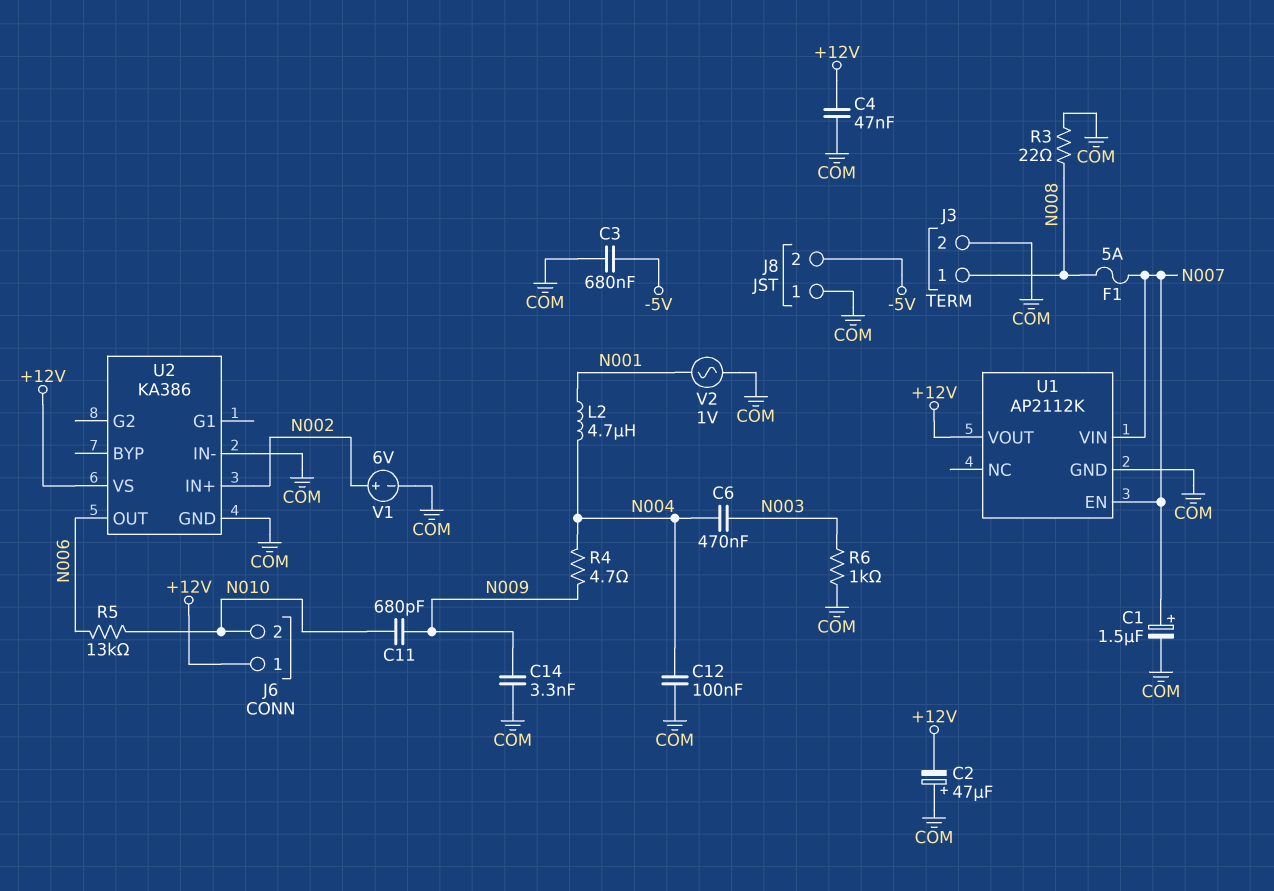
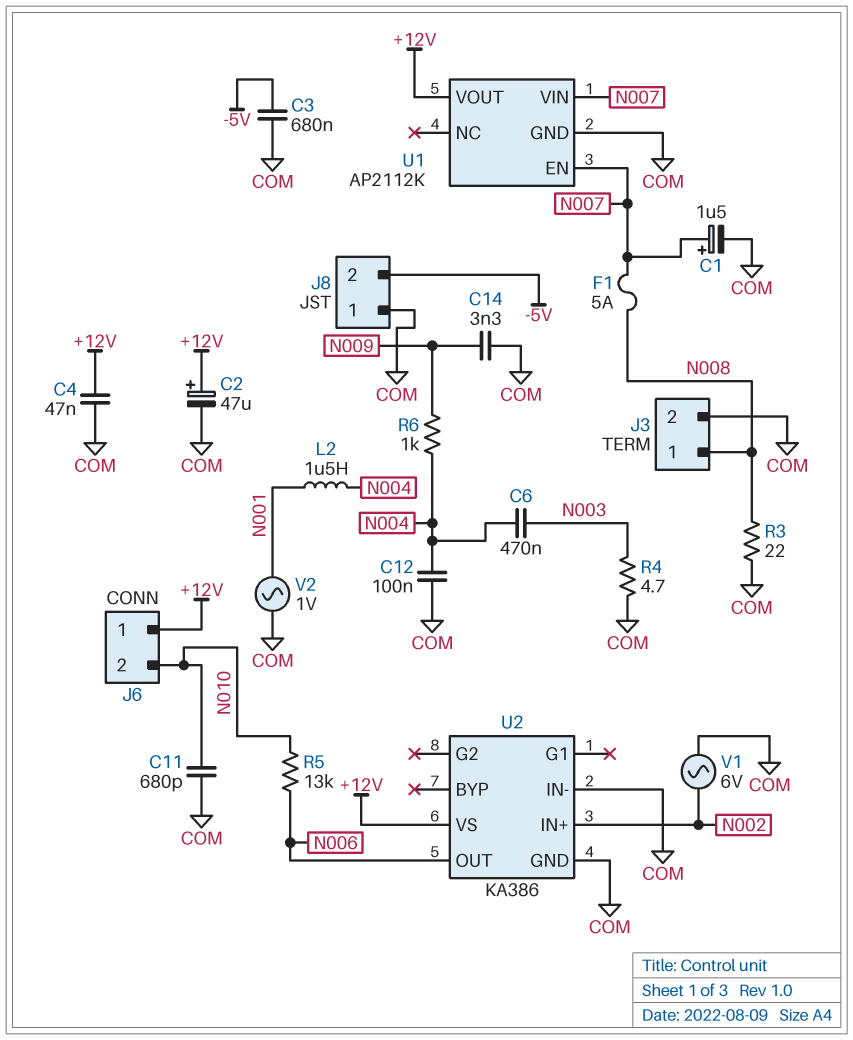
C2: 47uF (plus COM, minus +12V) -> 47uF (plus +12V, minus COM)
C11: 680pF (N009, N010) -> 680pF (COM, N010)
L2: 4.7uH (N001, N004) -> 1.5uH (N001, N004)
R4: 4.7 (N004, N009) -> 4.7 (COM, N003)
R6: 1k (COM, N003) -> 1k (N004, N009)
V1: 6V (plus N002, minus COM) -> AC 6V (COM, N002)

